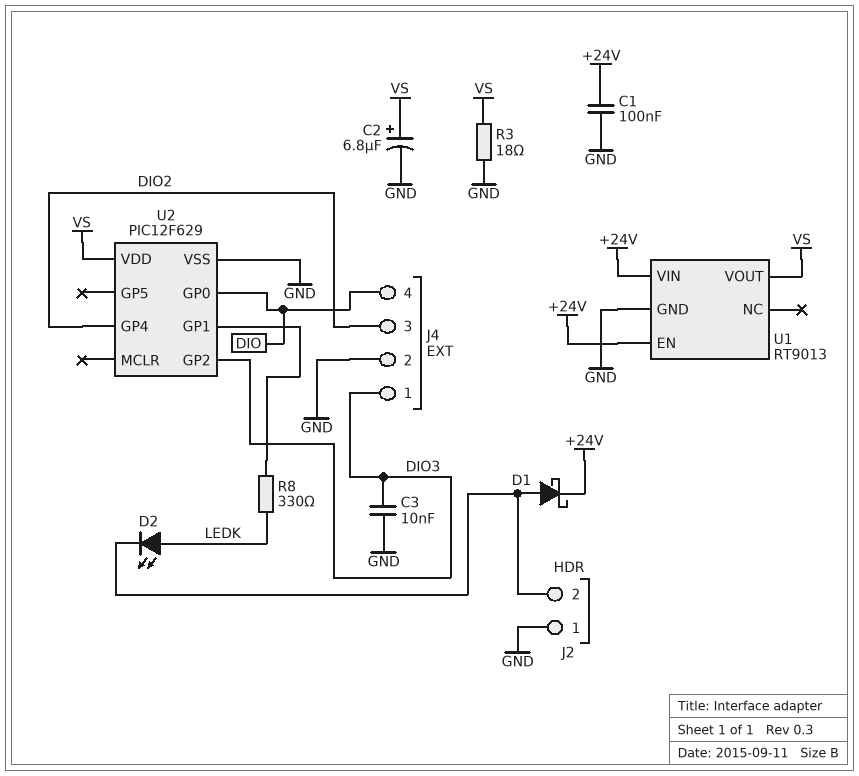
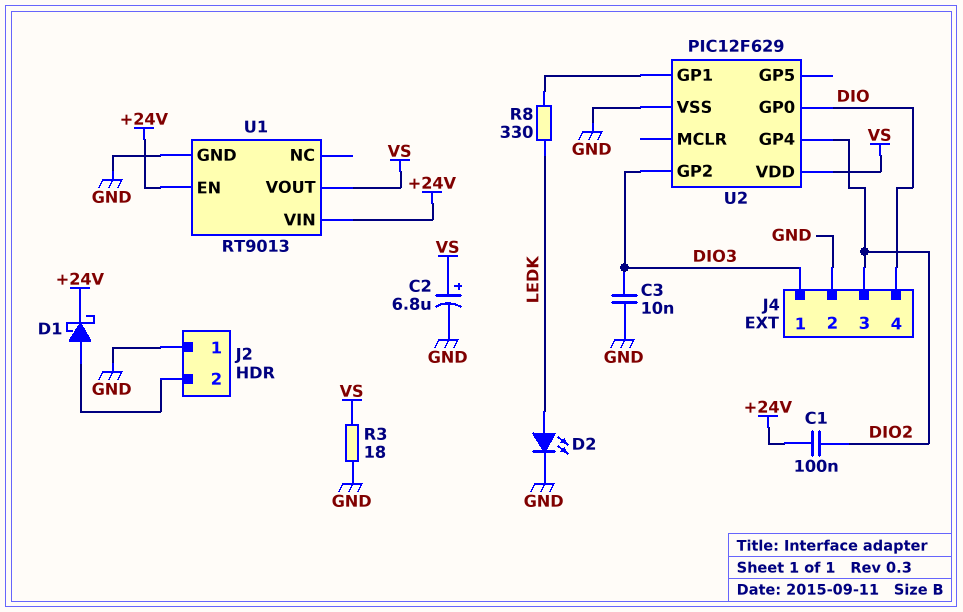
C1: 100nF (+24V, GND) -> 100nF (+24V, DIO2)
D2: LED (A LEDK, K J2/2) -> LED (A LEDK, K GND)

